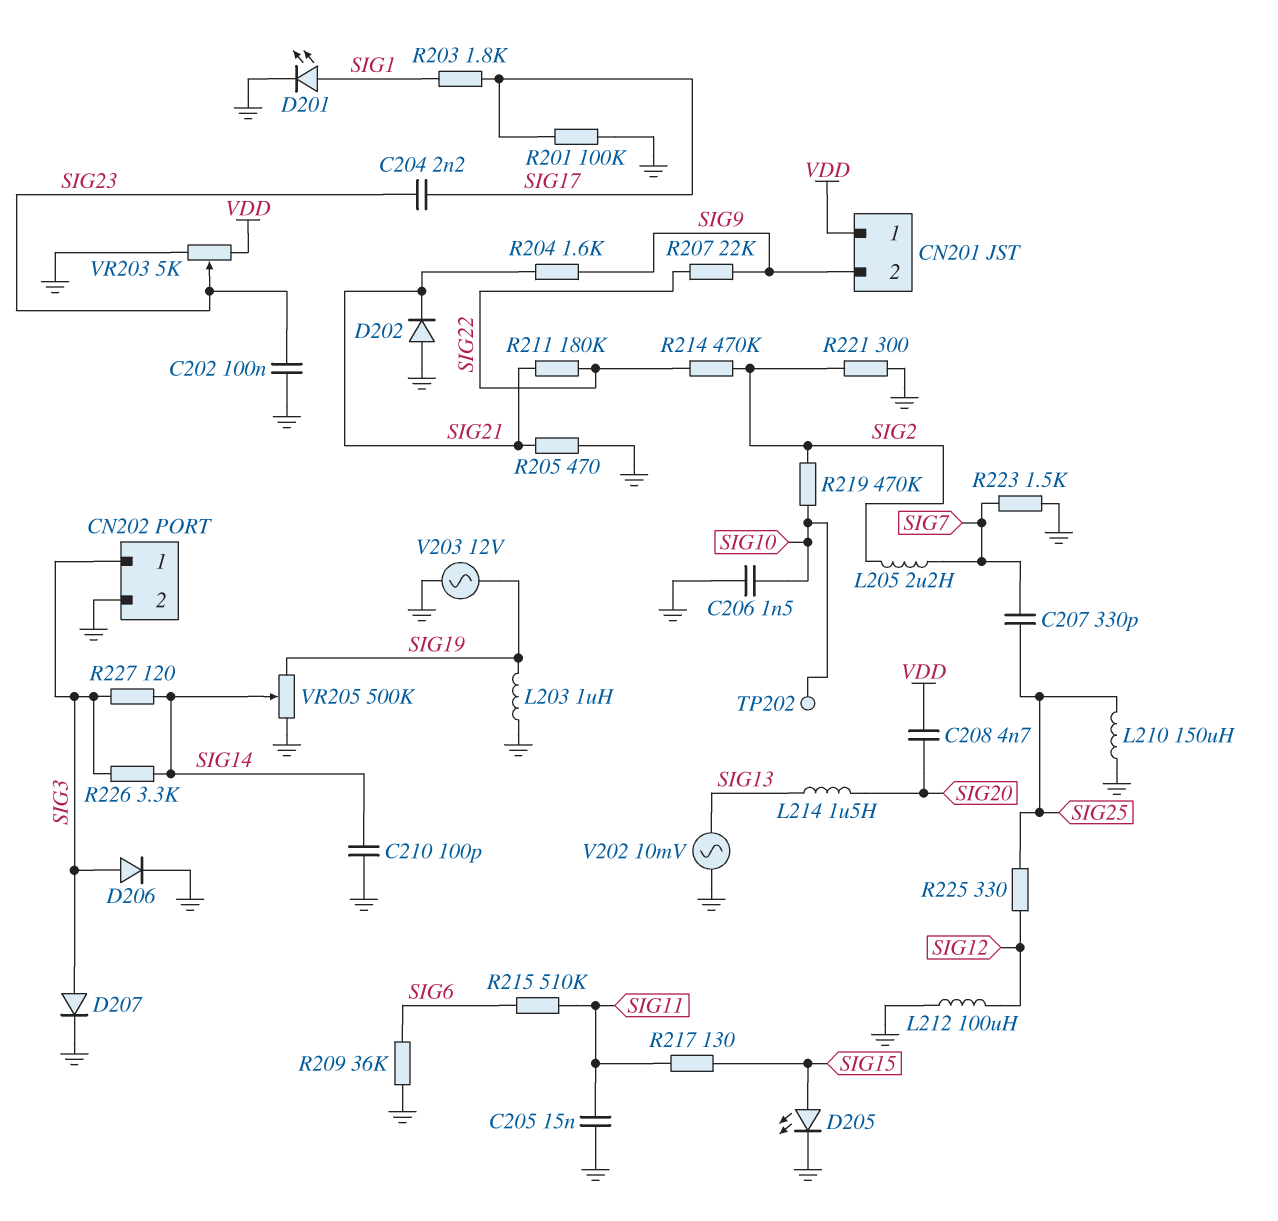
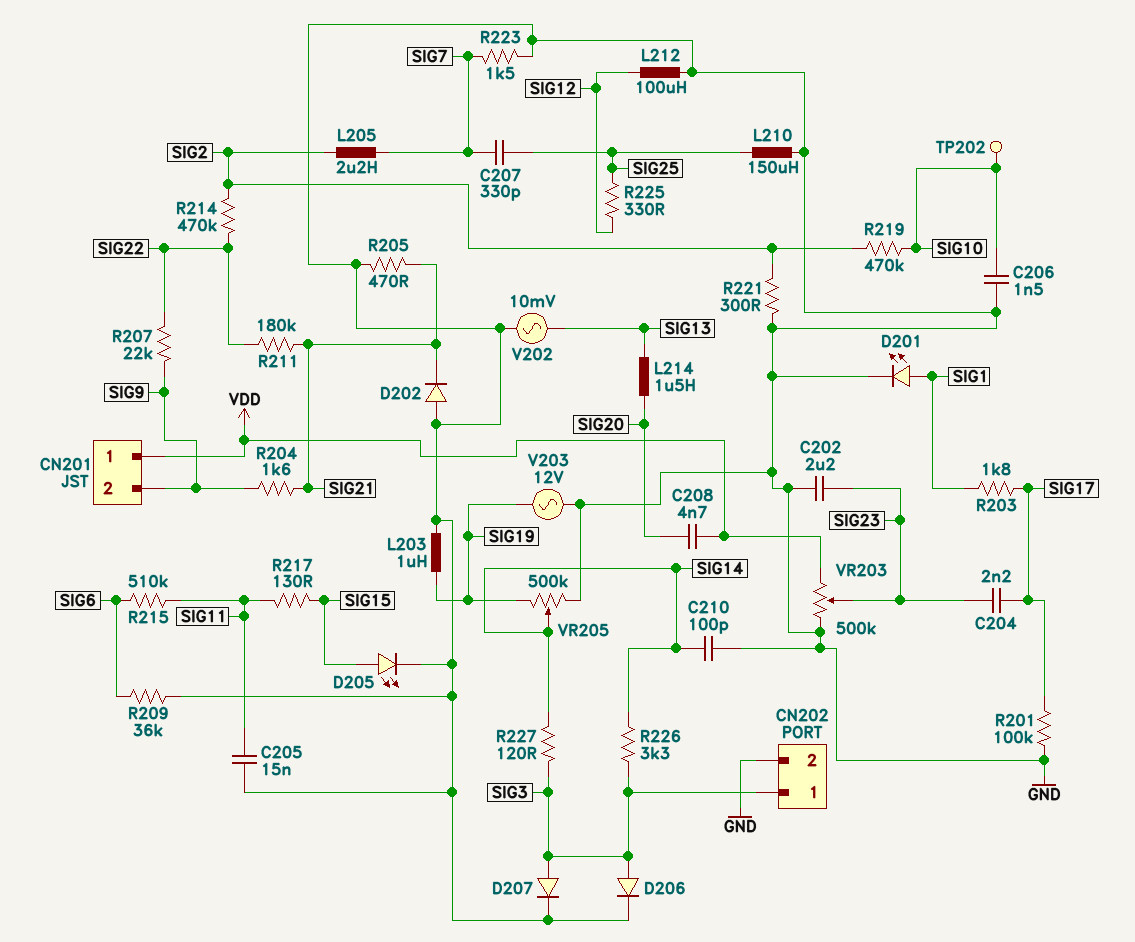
C202: 100nF (GND, SIG23) -> 2.2uF (GND, SIG23)
VR203: 5k (GND, VDD, wiper SIG23) -> 500k (GND, VDD, wiper SIG23)

